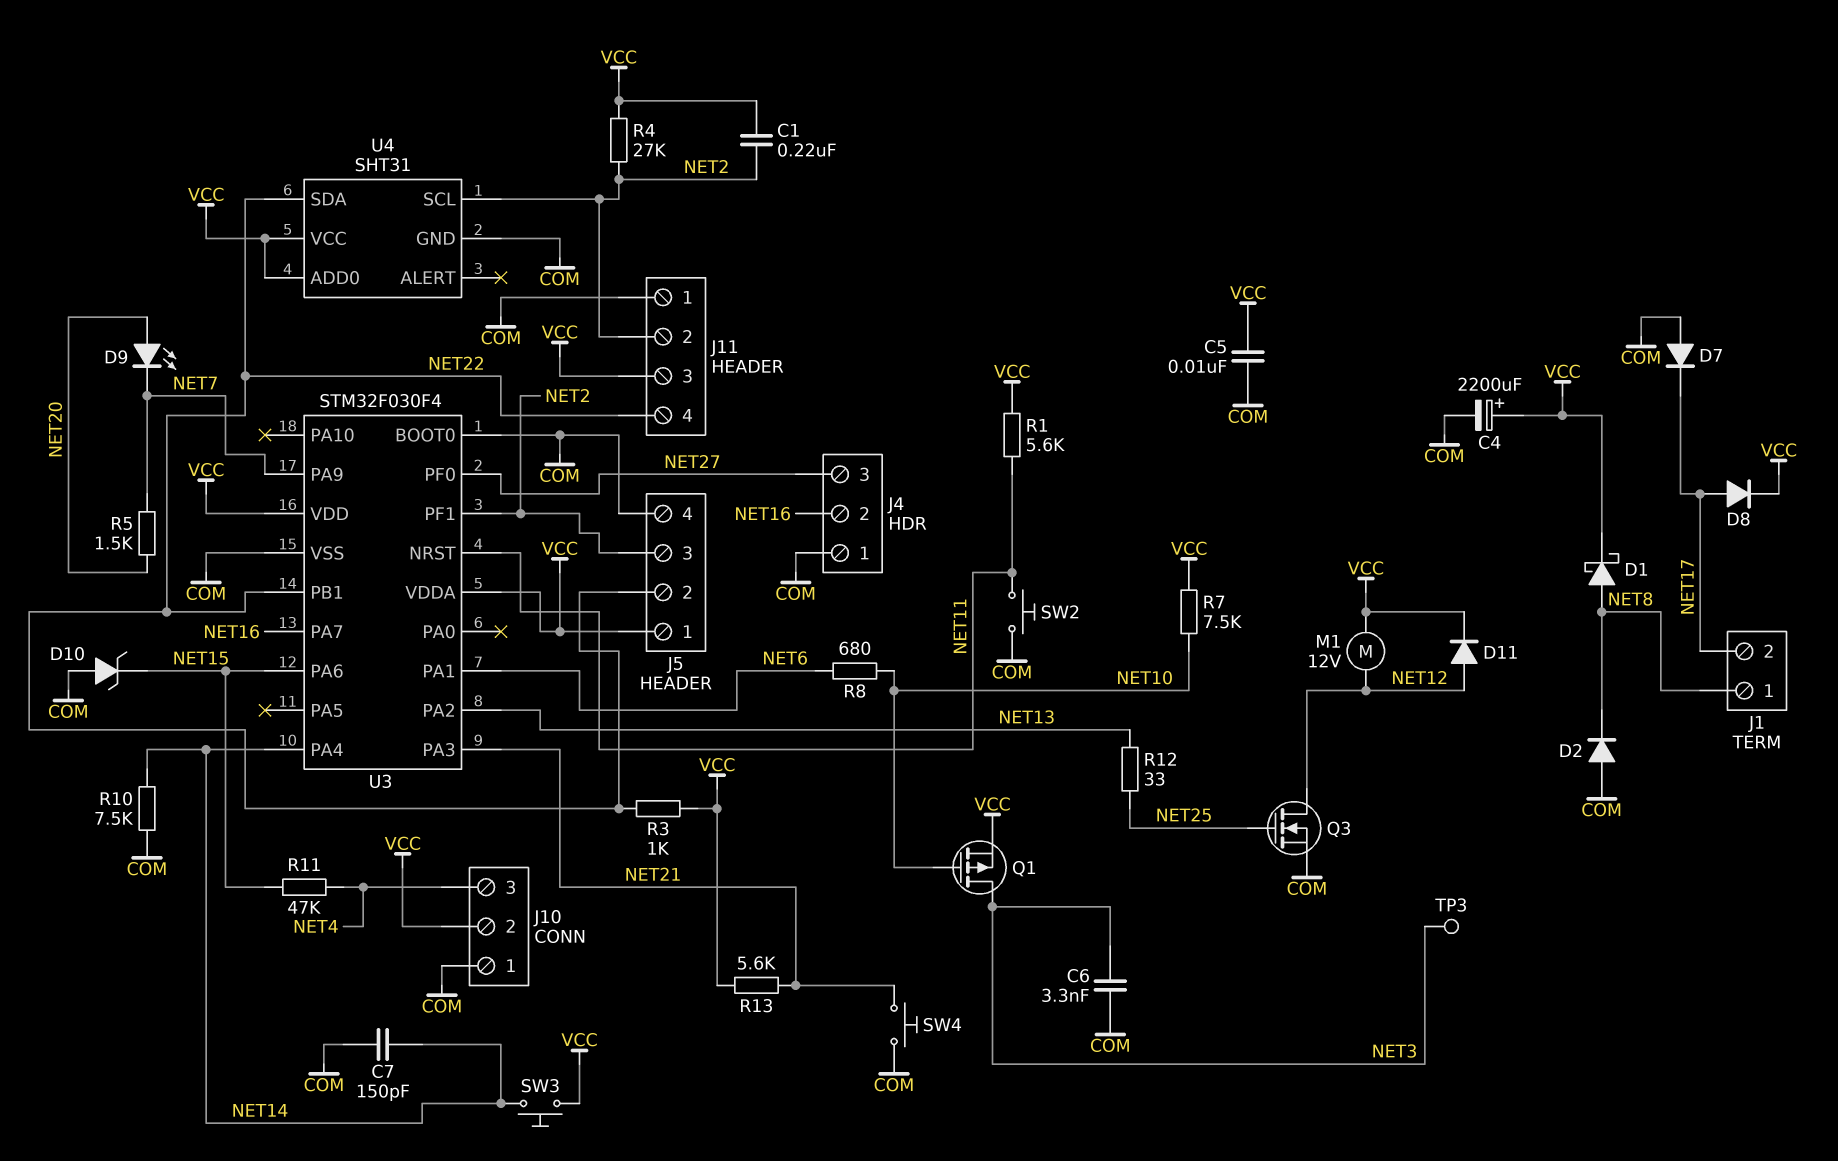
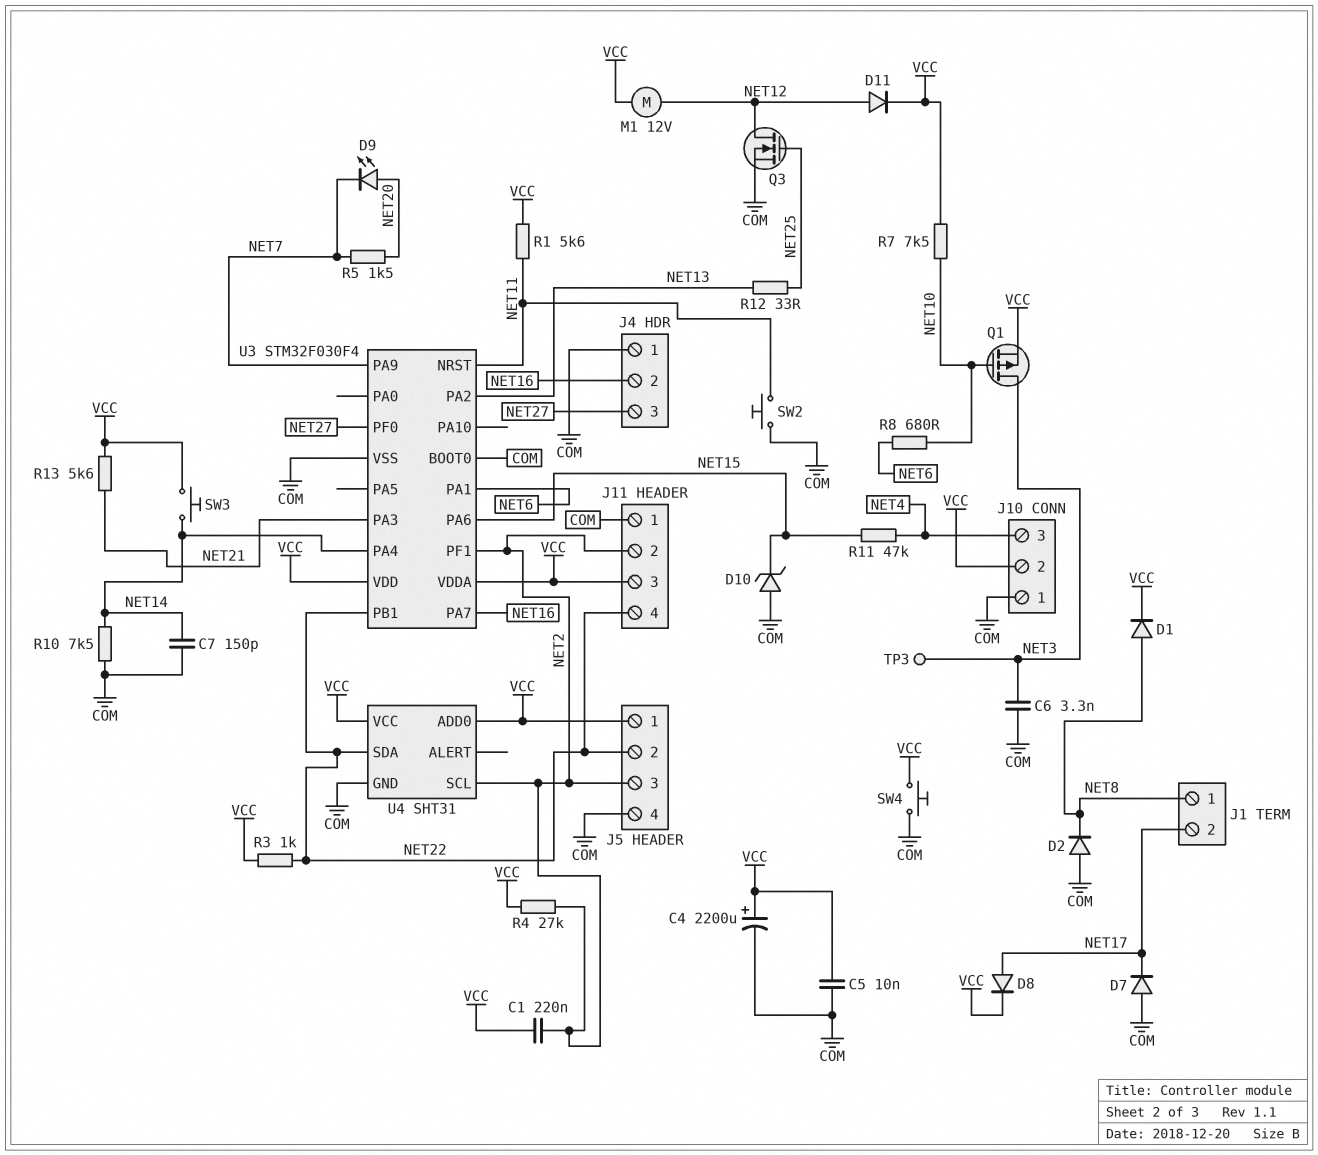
D1: schottky (A NET8, K VCC) -> diode (A NET8, K VCC)
SW4: button (COM, NET21) -> button (COM, VCC)

